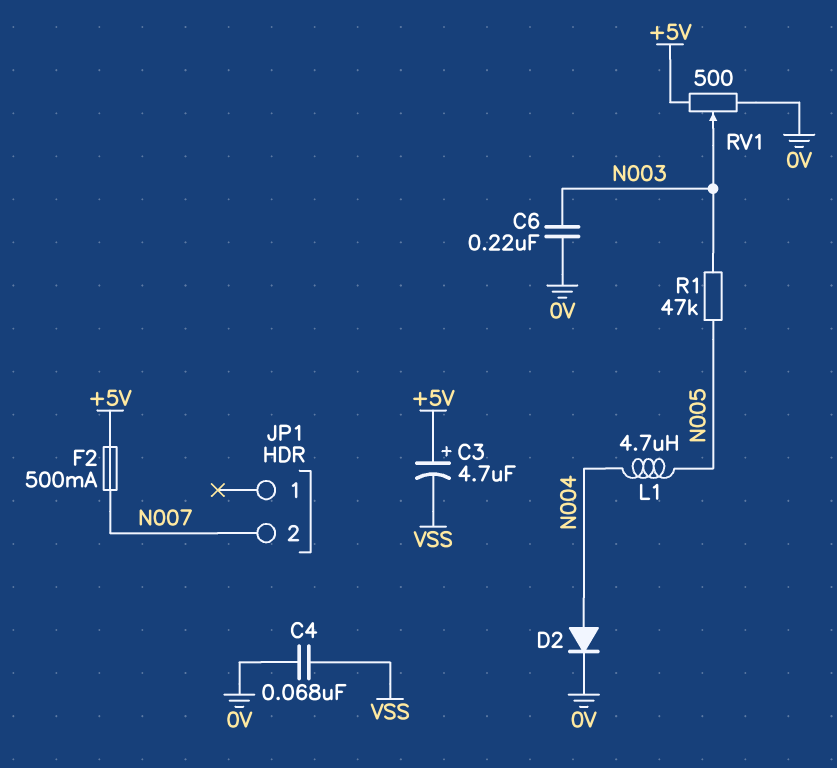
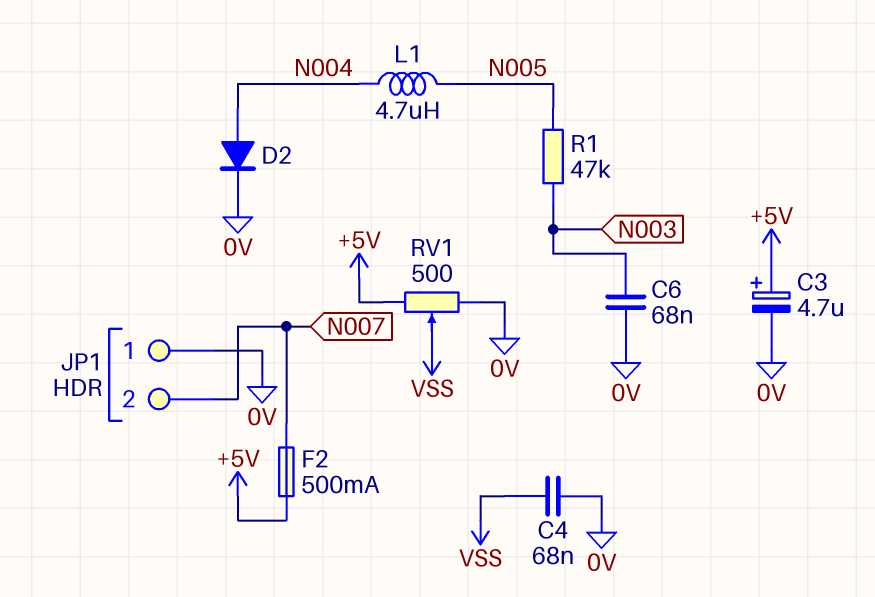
C3: 4.7uF (plus +5V, minus VSS) -> 4.7uF (plus +5V, minus 0V)
C6: 220nF (0V, N003) -> 68nF (0V, N003)
JP1 pin 1: none -> 0V
RV1: 500 (+5V, 0V, wiper N003) -> 500 (+5V, 0V, wiper VSS)

